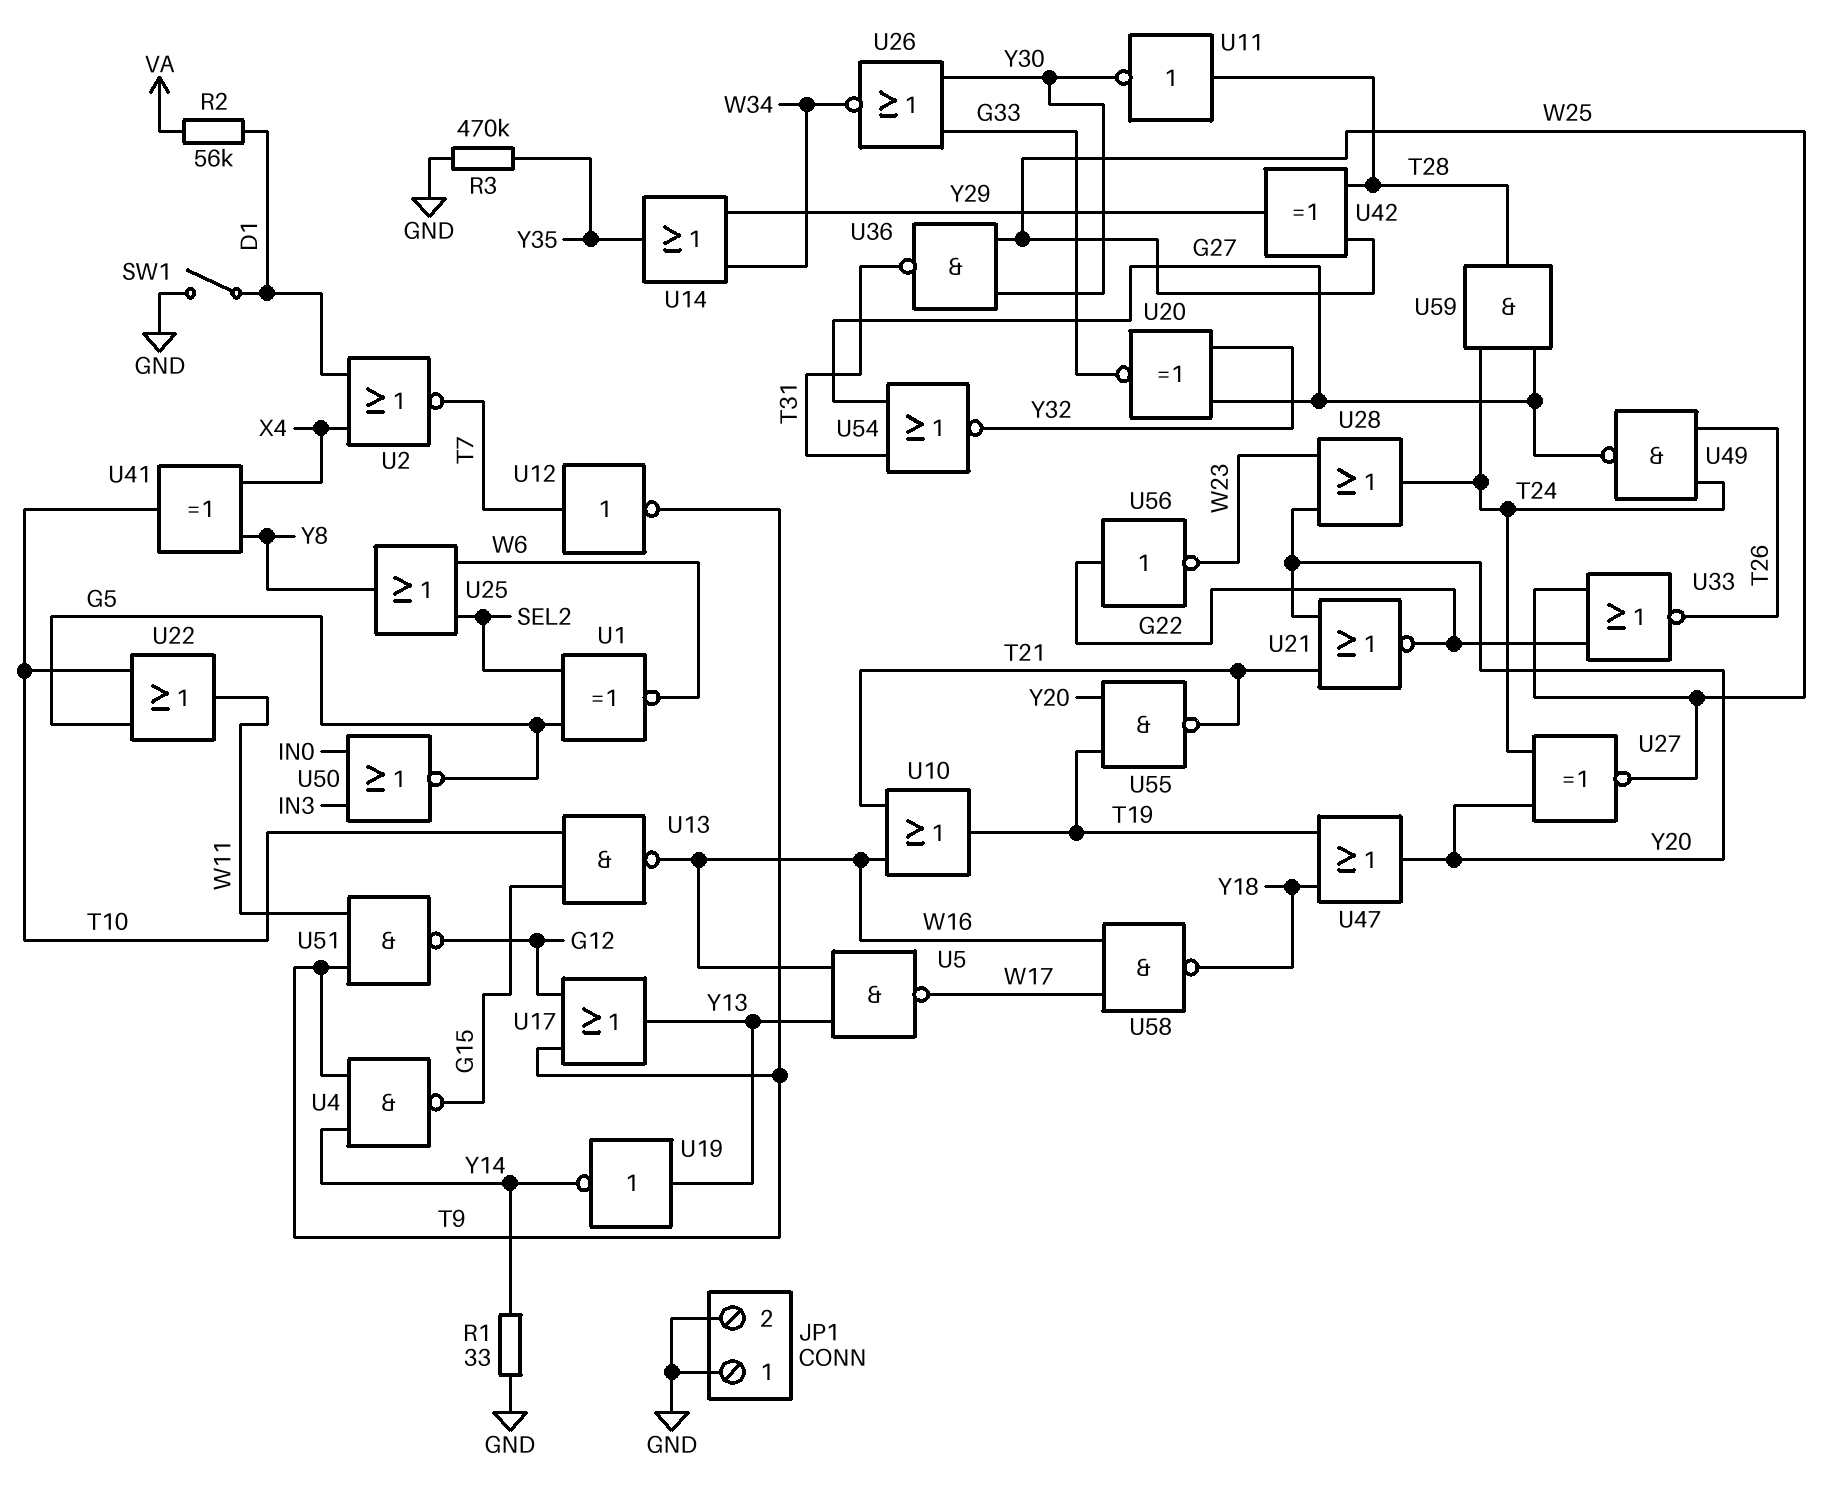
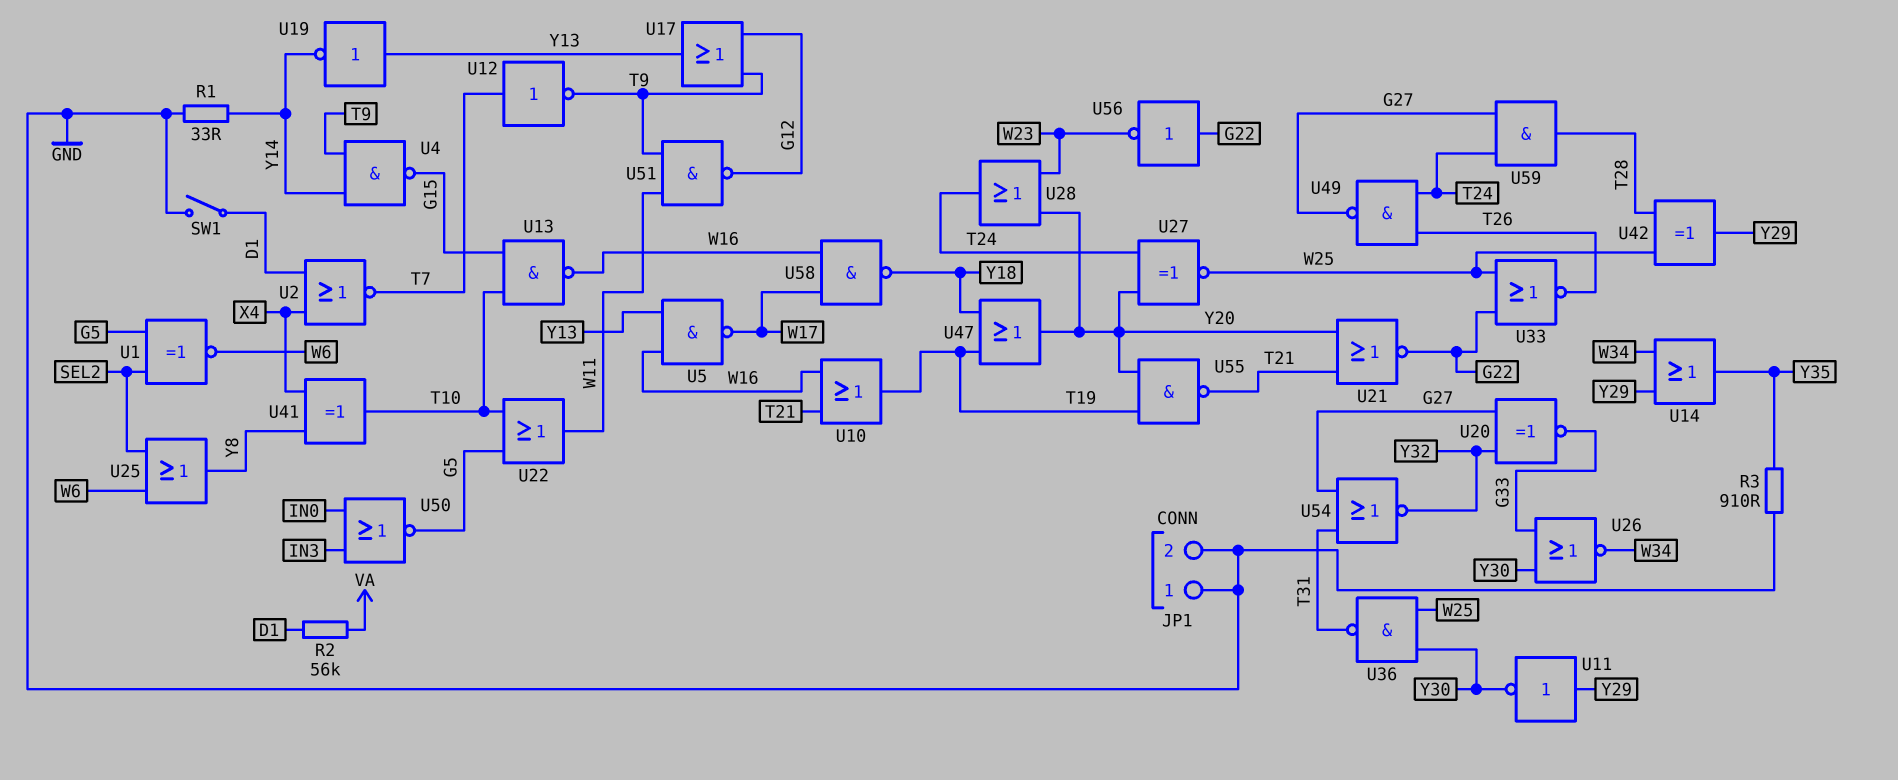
R3: 470k (GND, Y35) -> 910 (GND, Y35)
U11: NOT (in T28, out Y30) -> NOT (in Y29, out Y30)

